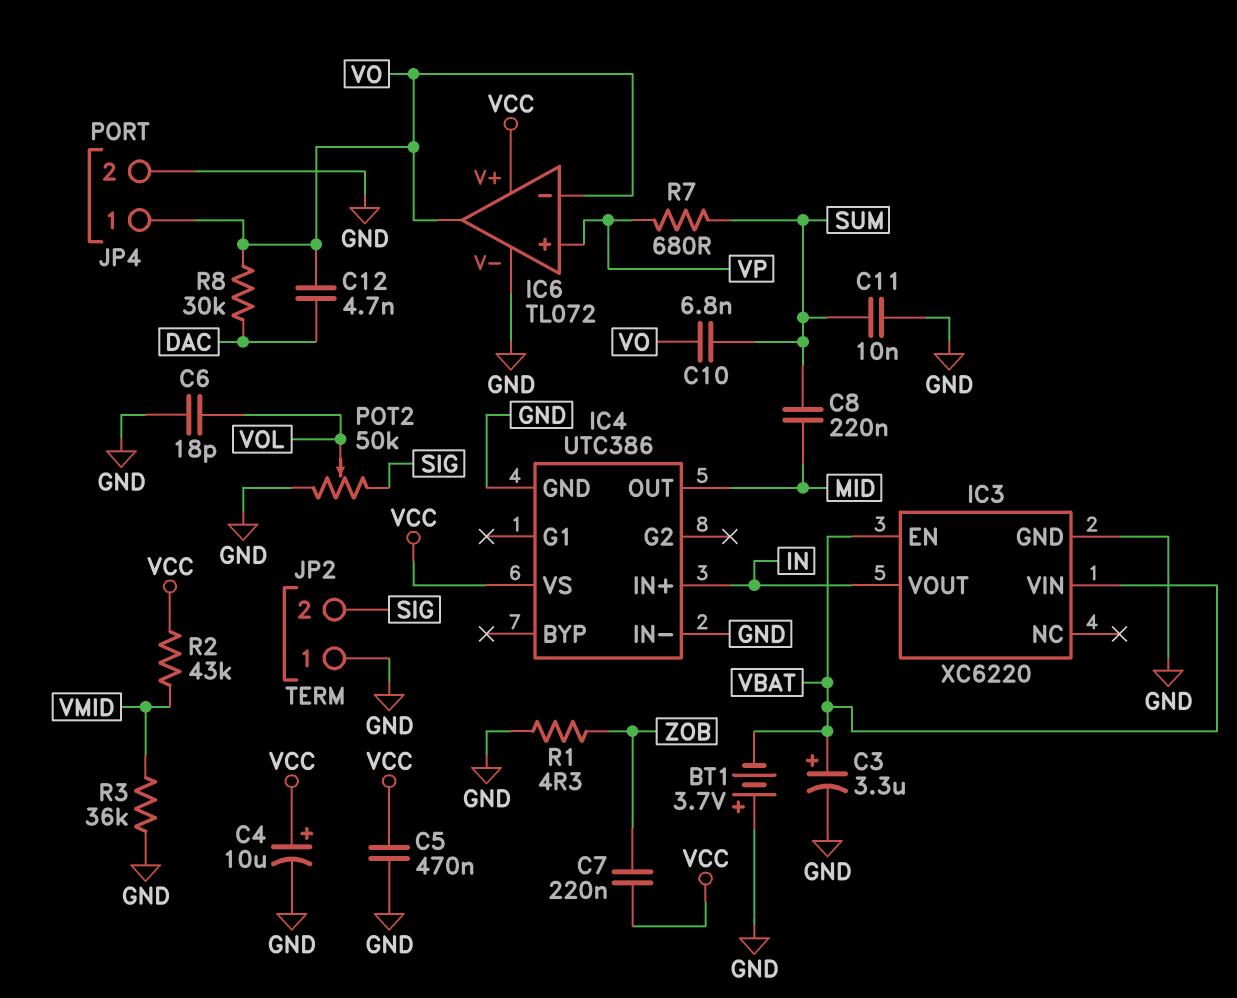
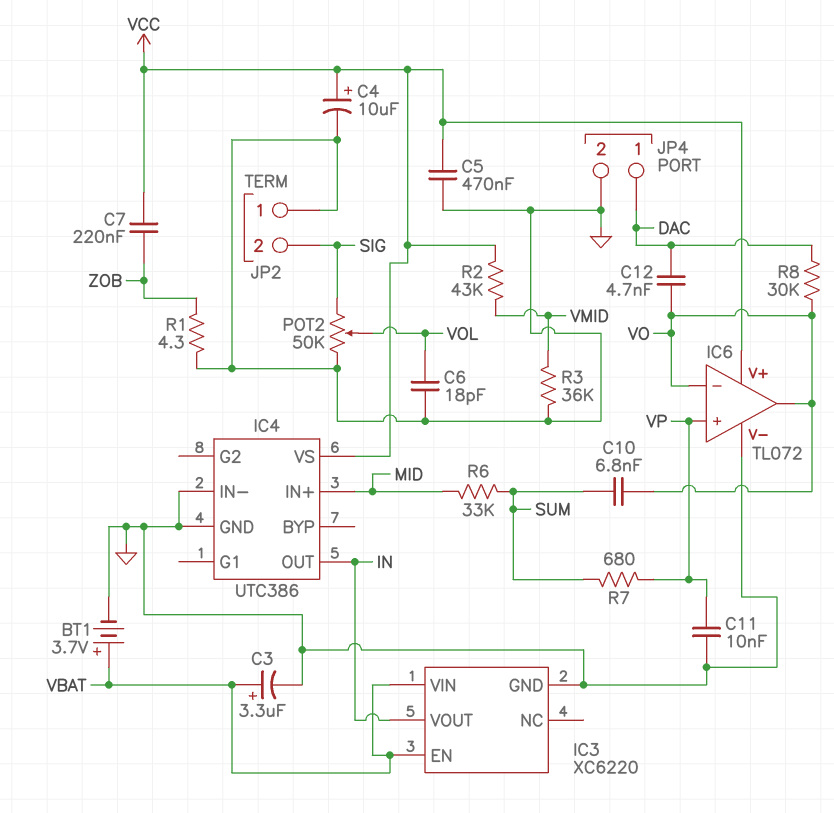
BT1: 3.7V (plus GND, minus VBAT) -> 3.7V (plus VBAT, minus GND)
C8: 220nF (MID, SUM) -> none
C11: 10nF (GND, SUM) -> 10nF (GND, VP)
IC4 pin IN+: IN -> MID
IC4 pin OUT: MID -> IN
JP4 pin 1: VO -> DAC
R6: none -> 33k (MID, SUM)

